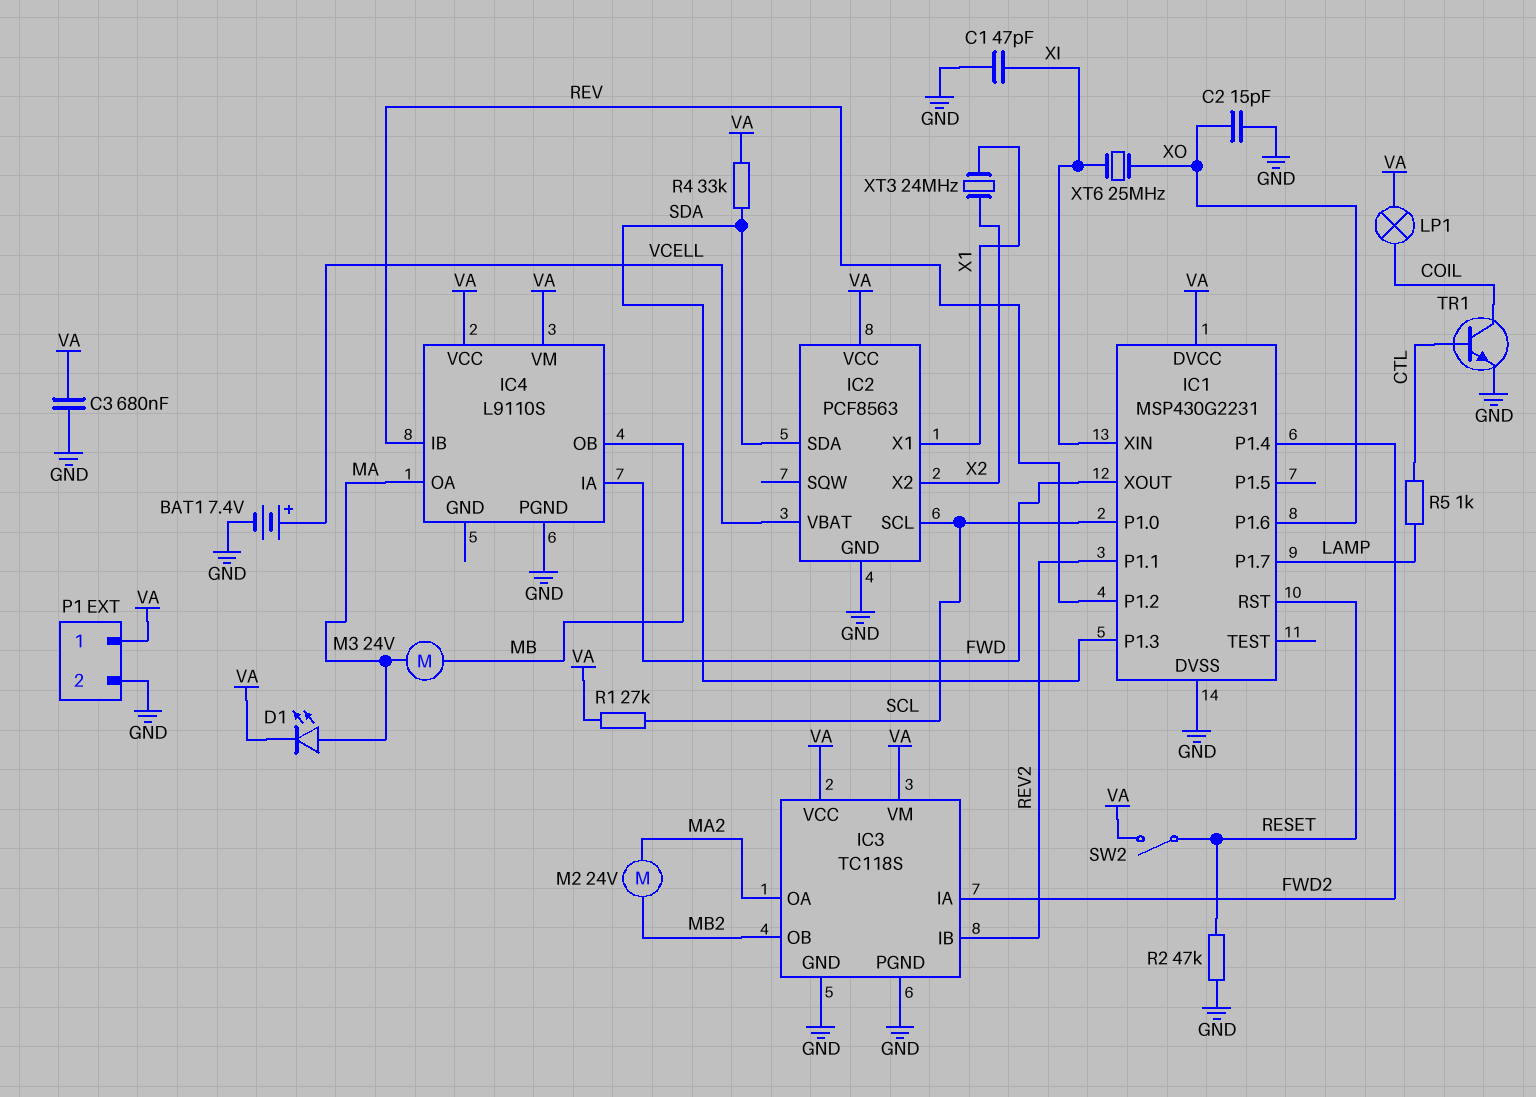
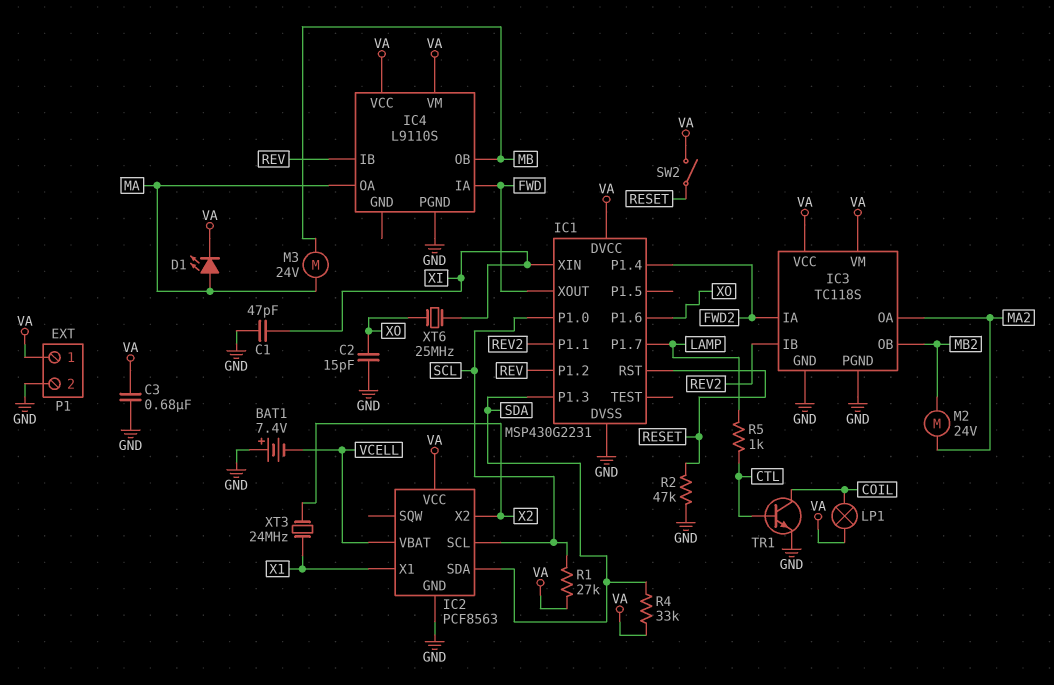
BAT1: 7.4V (plus VCELL, minus GND) -> 7.4V (plus GND, minus VCELL)

